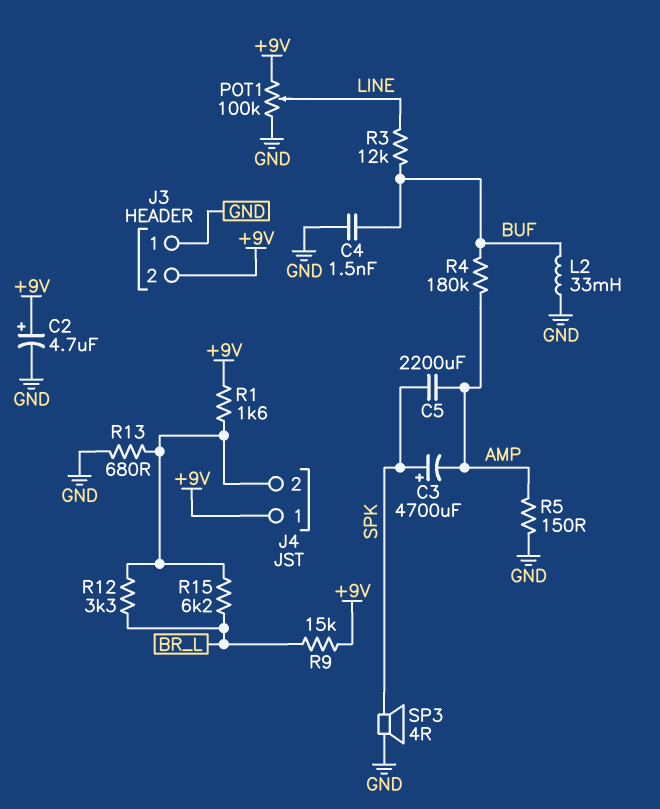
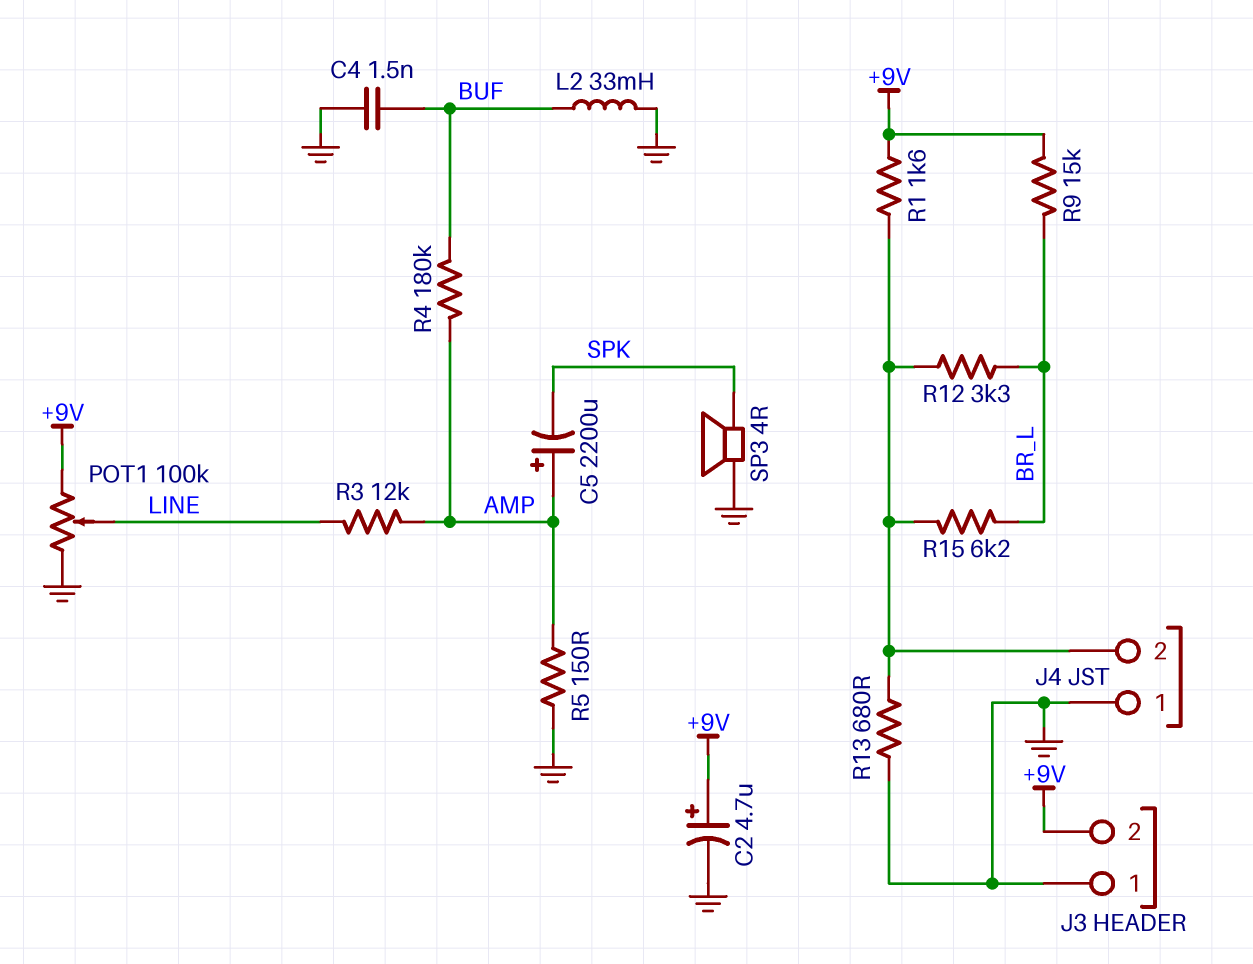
C3: 4700uF (plus SPK, minus AMP) -> none
C5: 2200uF (AMP, SPK) -> 2200uF (plus AMP, minus SPK)
J4 pin 1: +9V -> GND
R3: 12k (BUF, LINE) -> 12k (AMP, LINE)

